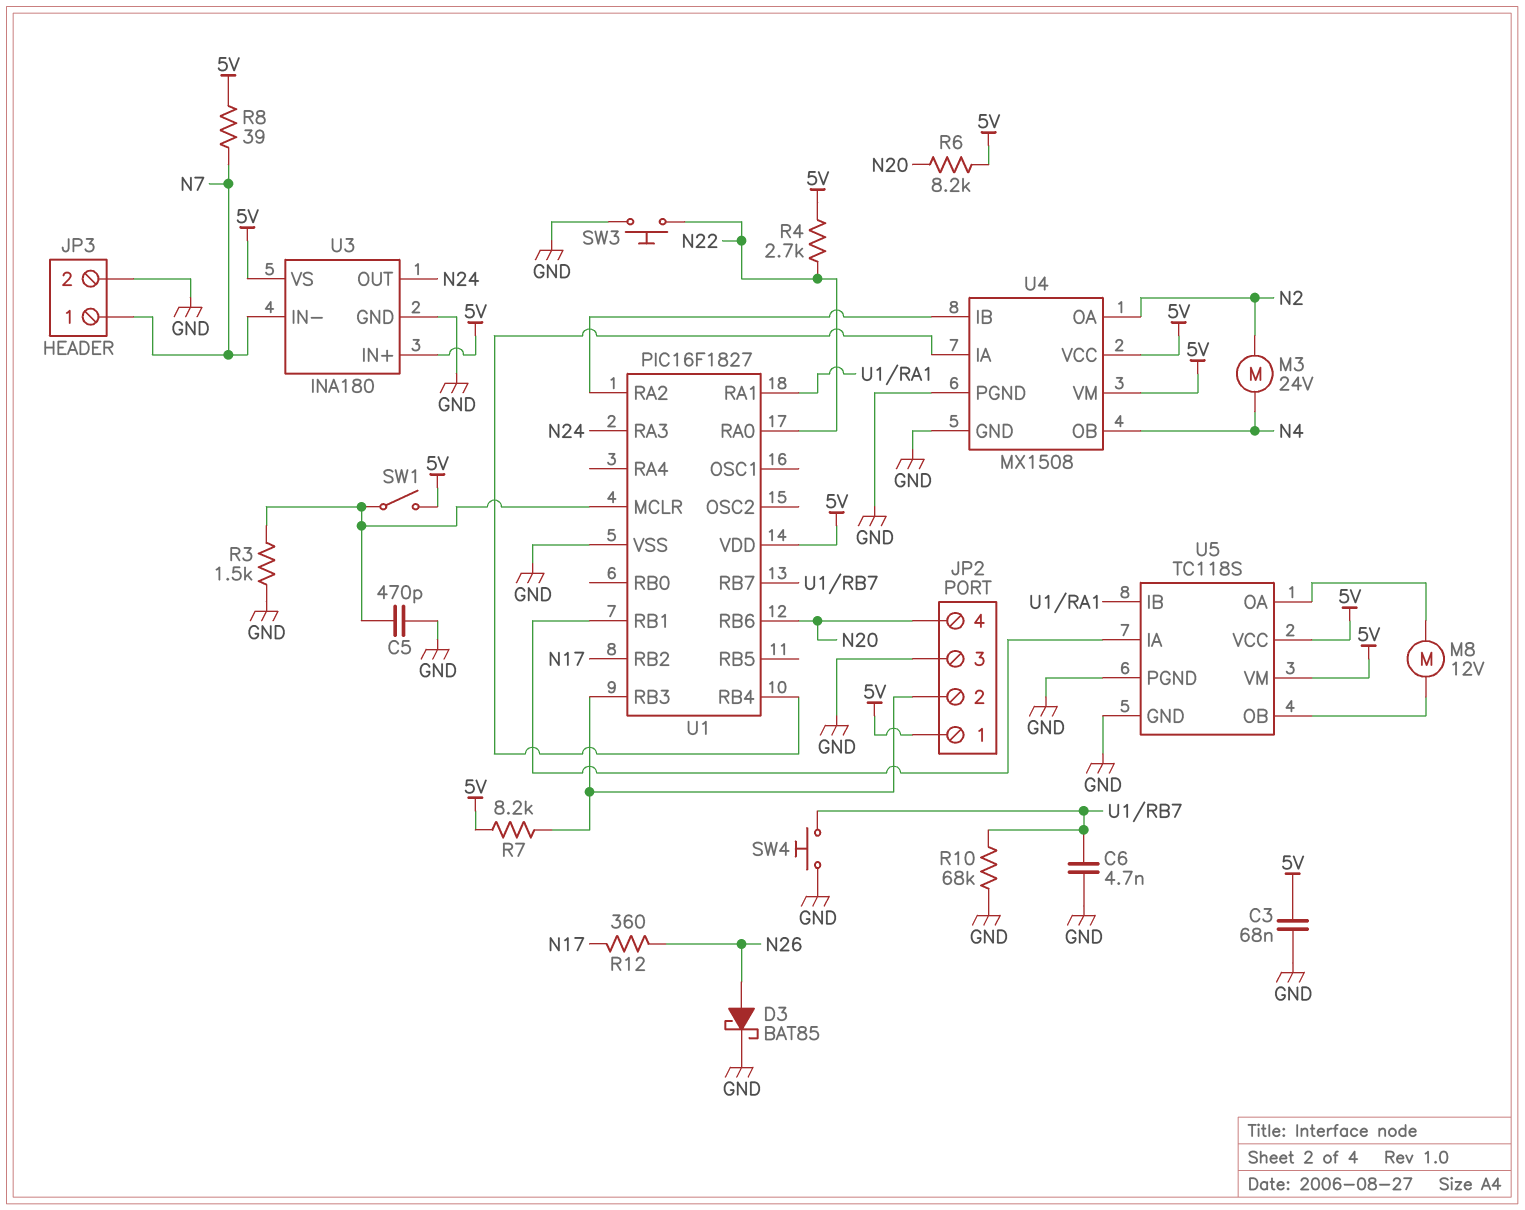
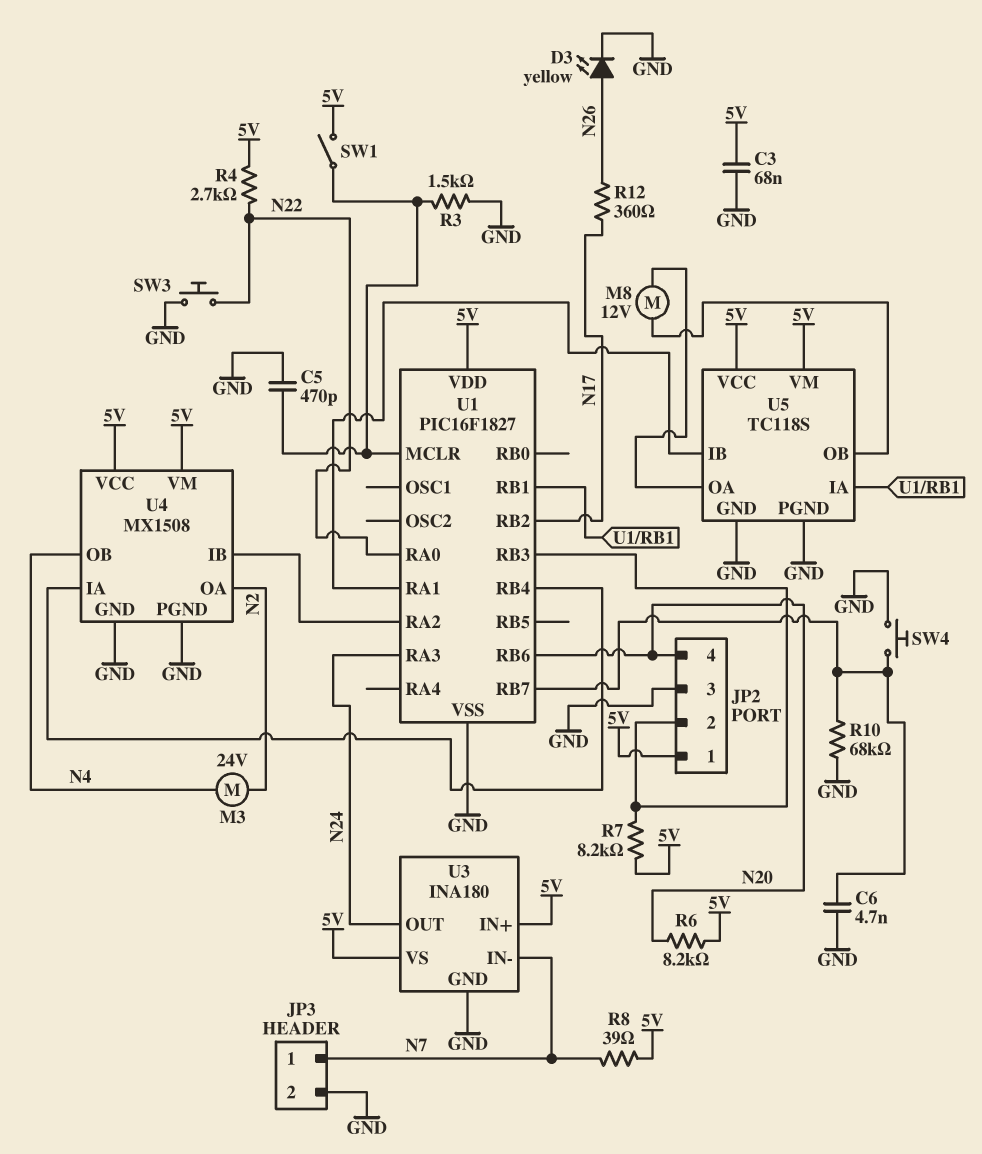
D3: schottky BAT85 (A N26, K GND) -> LED yellow (A N26, K GND)

